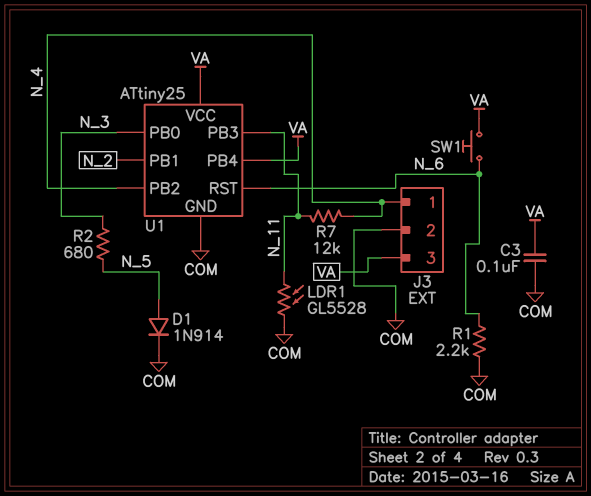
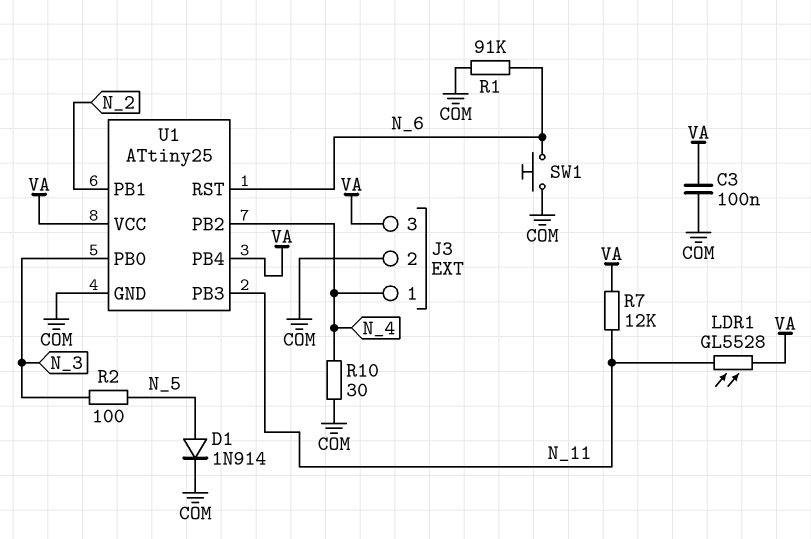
LDR1: GL5528 (COM, N_11) -> GL5528 (N_11, VA)
R1: 2.2k (COM, N_6) -> 91k (COM, N_6)
R2: 680 (N_3, N_5) -> 100 (N_3, N_5)
R7: 12k (N_4, N_11) -> 12k (N_11, VA)
R10: none -> 30 (COM, N_4)
SW1: button (N_6, VA) -> button (COM, N_6)

